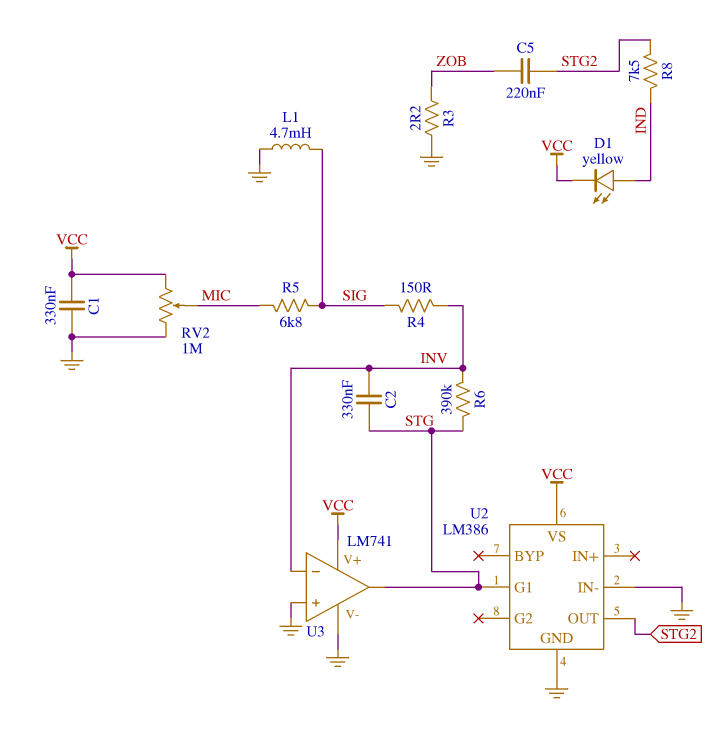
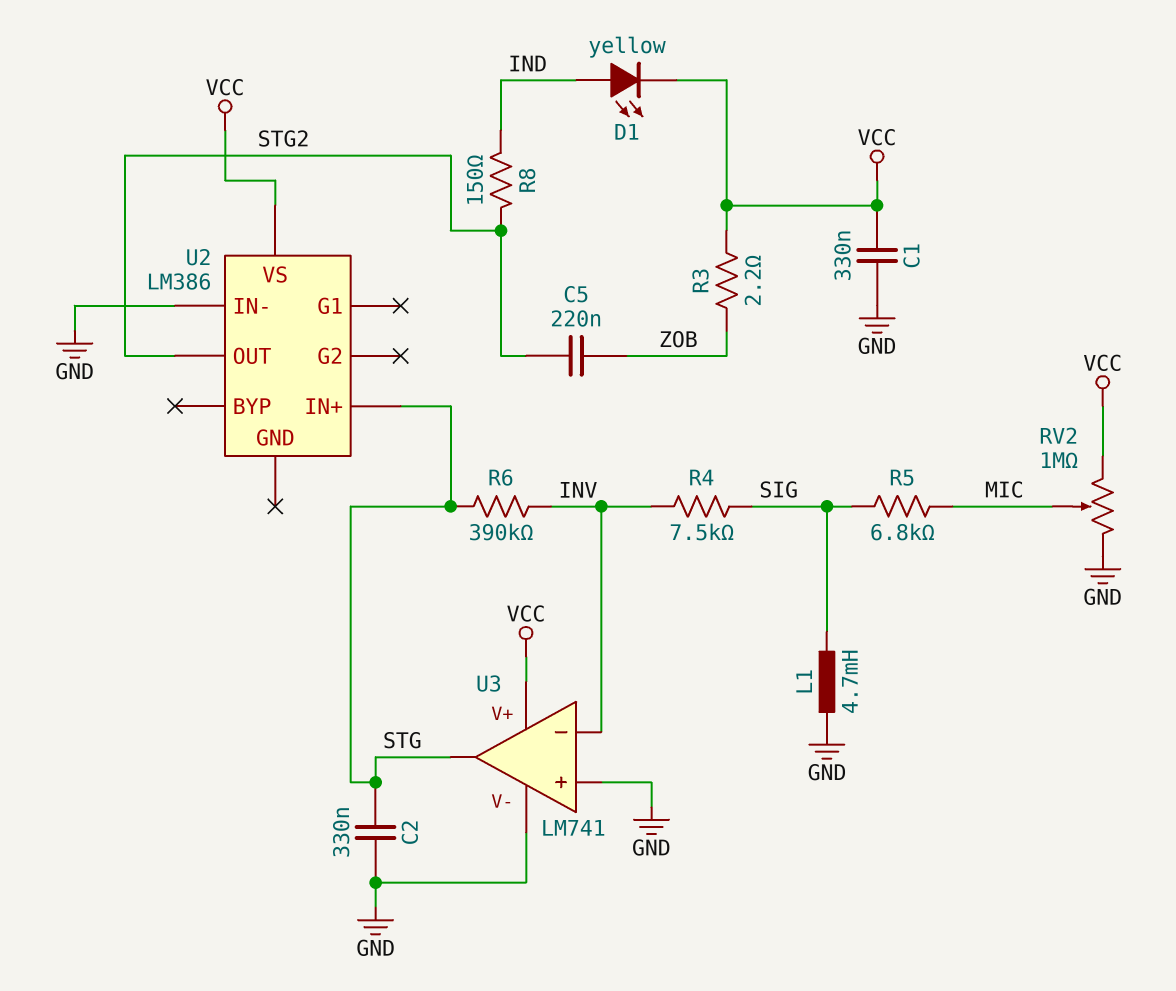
C2: 330nF (INV, STG) -> 330nF (GND, STG)
R3: 2.2 (GND, ZOB) -> 2.2 (VCC, ZOB)
R4: 150 (INV, SIG) -> 7.5k (INV, SIG)
R8: 7.5k (IND, STG2) -> 150 (IND, STG2)
U2 pin G1: STG -> none
U2 pin GND: GND -> none
U2 pin IN+: none -> STG

